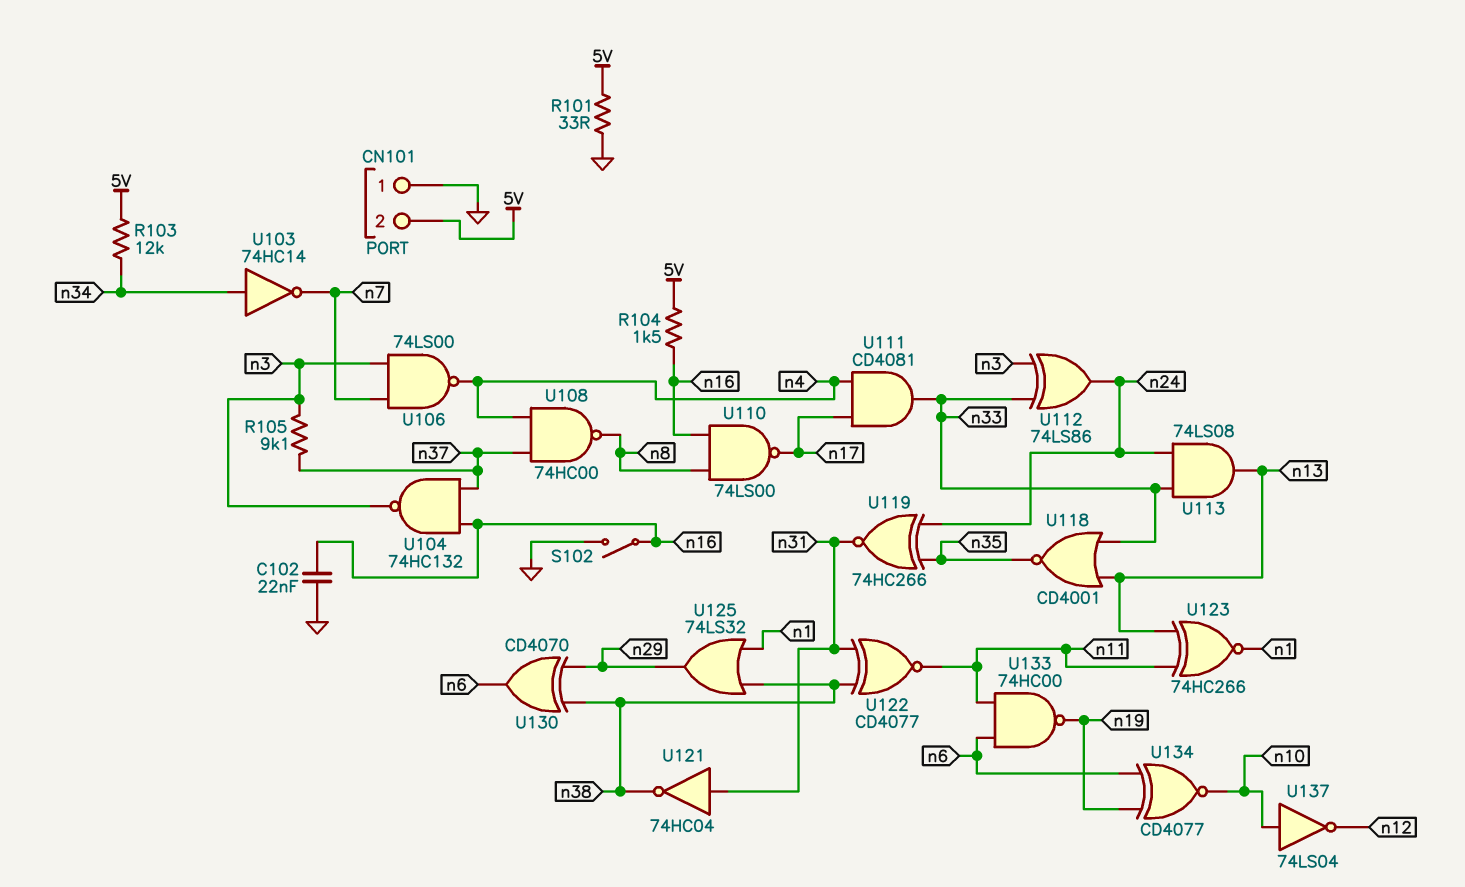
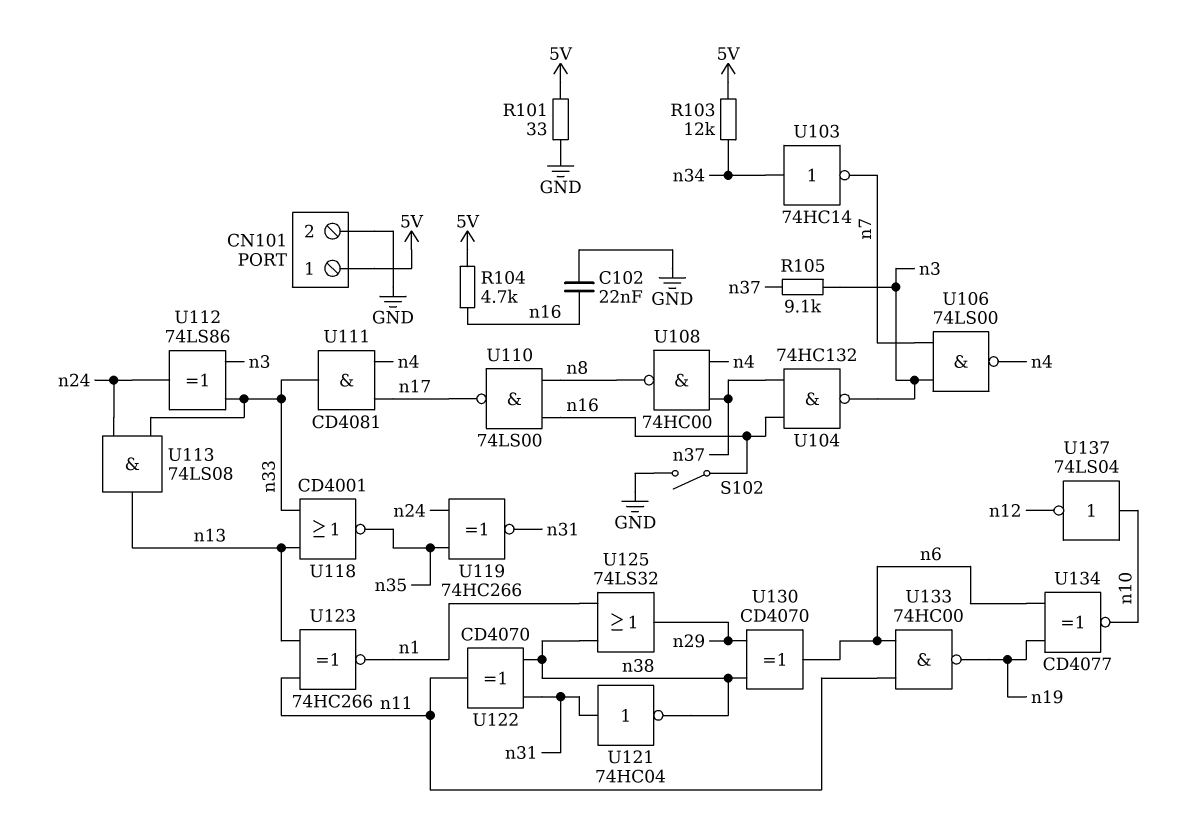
CN101 pin 1: GND -> 5V
CN101 pin 2: 5V -> GND
R104: 1.5k (5V, n16) -> 4.7k (5V, n16)
U122: XNOR CD4077 (in n31, in n38, out n11) -> XOR CD4070 (in n31, in n38, out n11)

